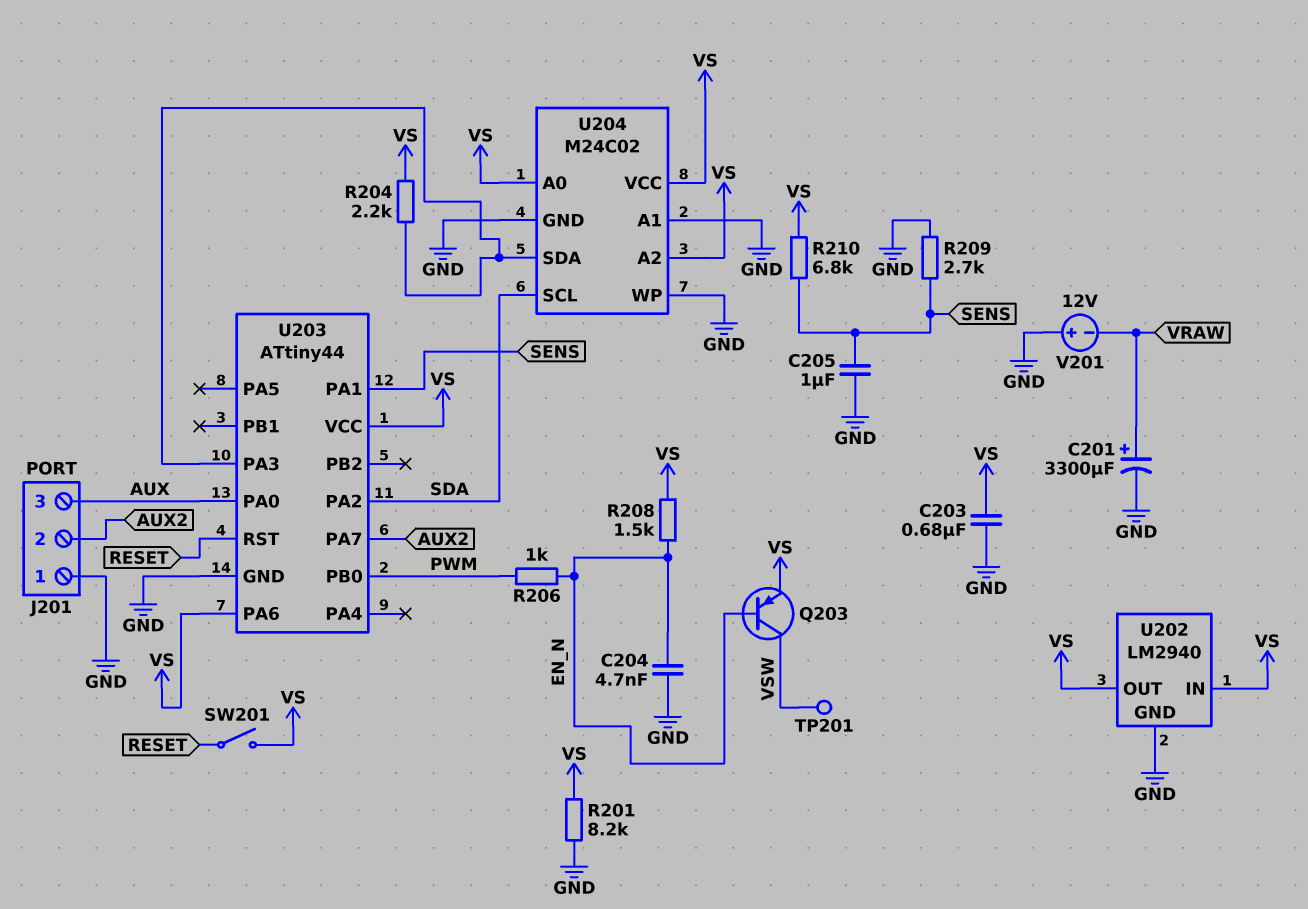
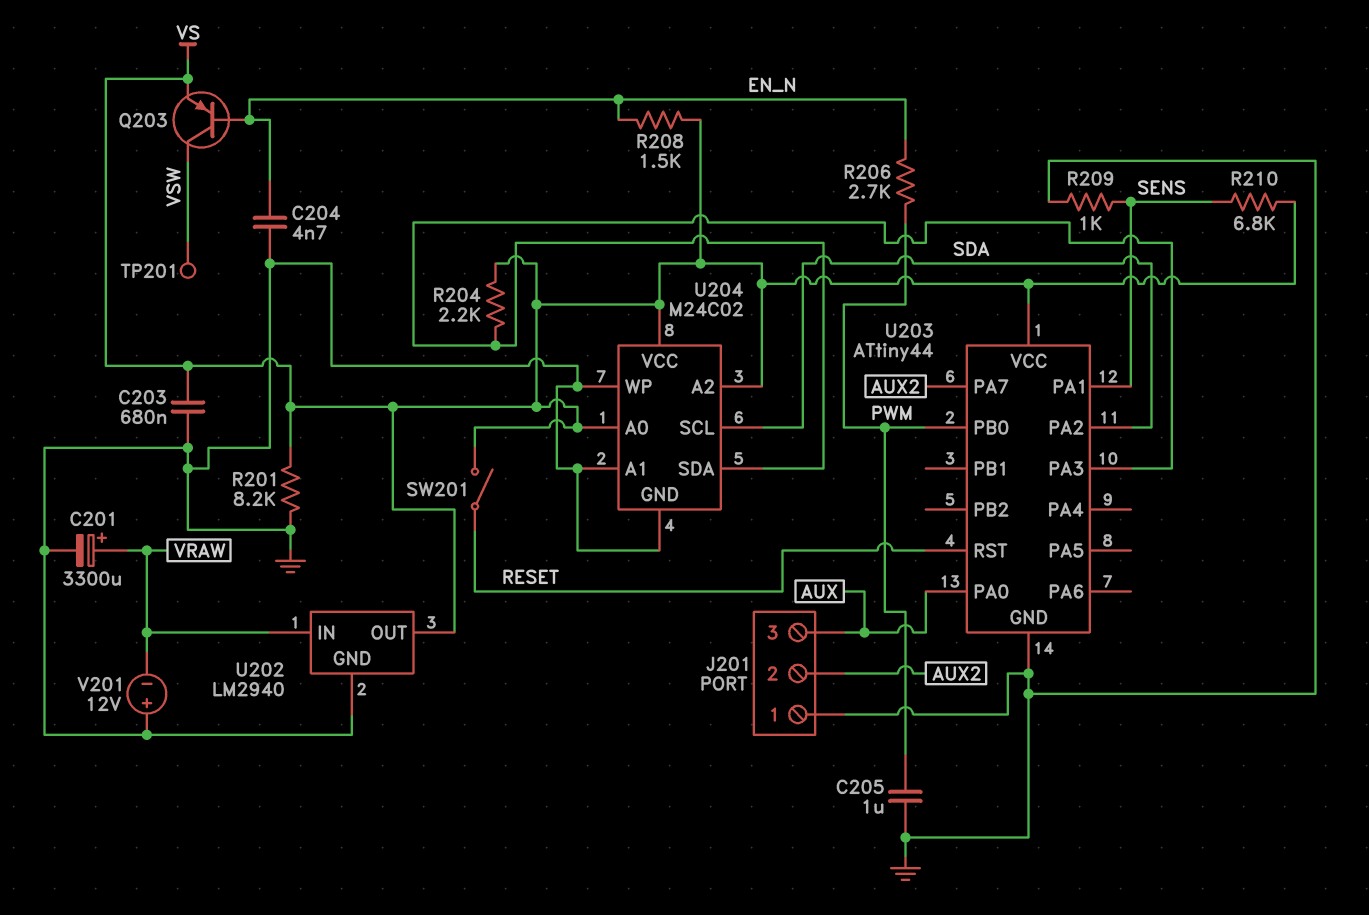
C205: 1uF (GND, SENS) -> 1uF (GND, PWM)
R206: 1k (EN_N, PWM) -> 2.7k (EN_N, PWM)
R209: 2.7k (GND, SENS) -> 1k (GND, SENS)
U202 pin IN: VS -> VRAW
U203 pin PA6: VS -> none

